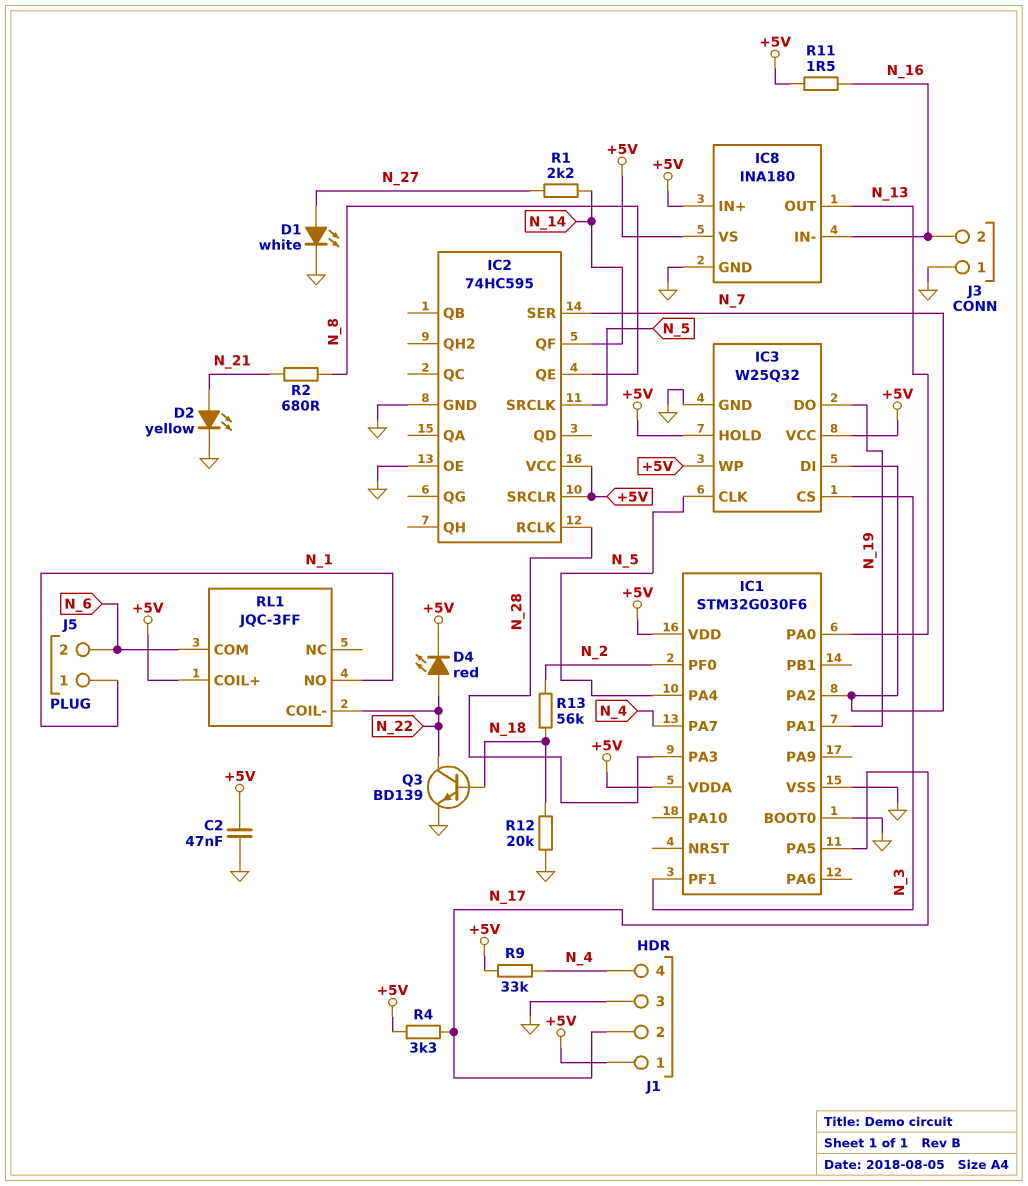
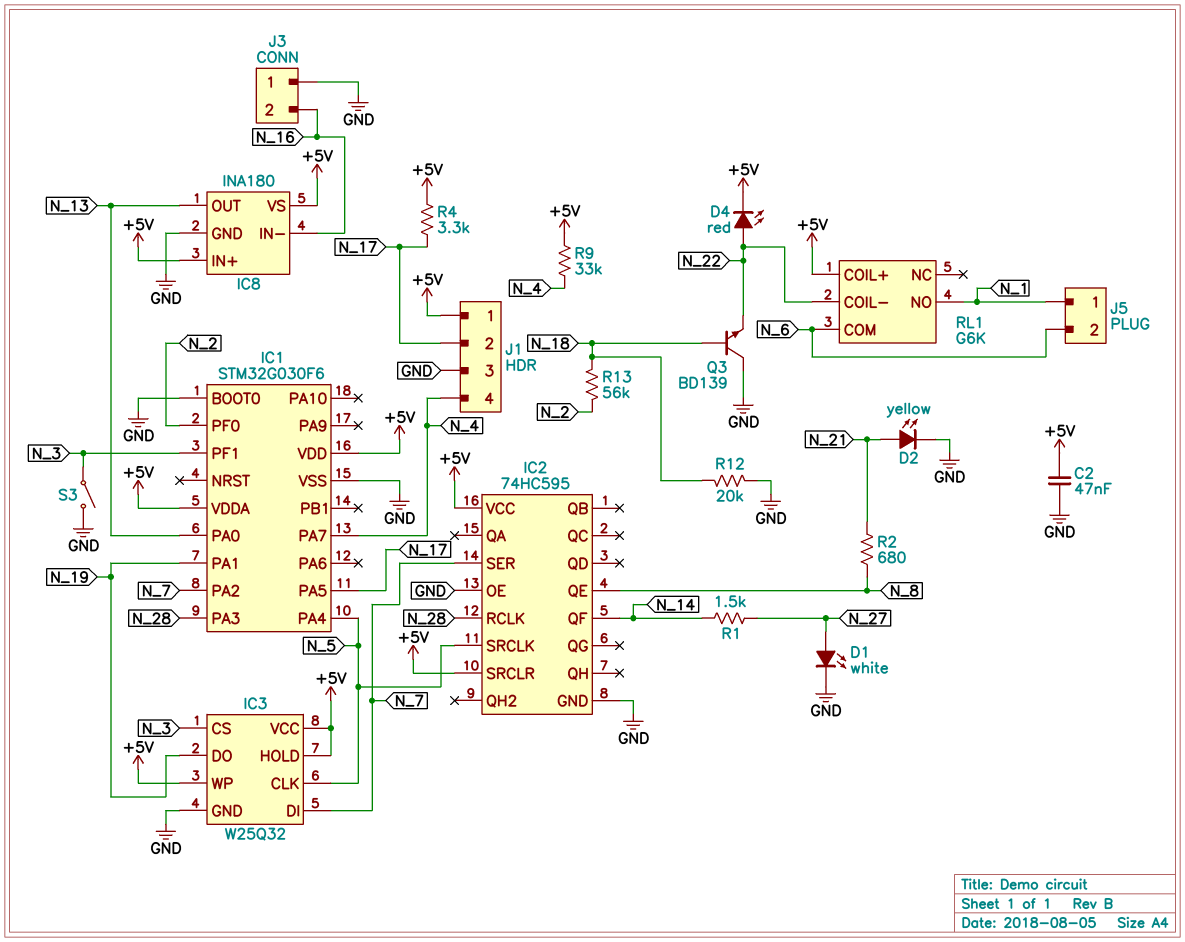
Q3: NPN BD139 (B N_18, C N_22, E GND) -> NPN BD139 (B N_18, C GND, E N_22)
R1: 2.2k (N_14, N_27) -> 1.5k (N_14, N_27)
R11: 1.5 (+5V, N_16) -> none
RL1: JQC-3FF -> G6K
S3: none -> switch (GND, N_3)

